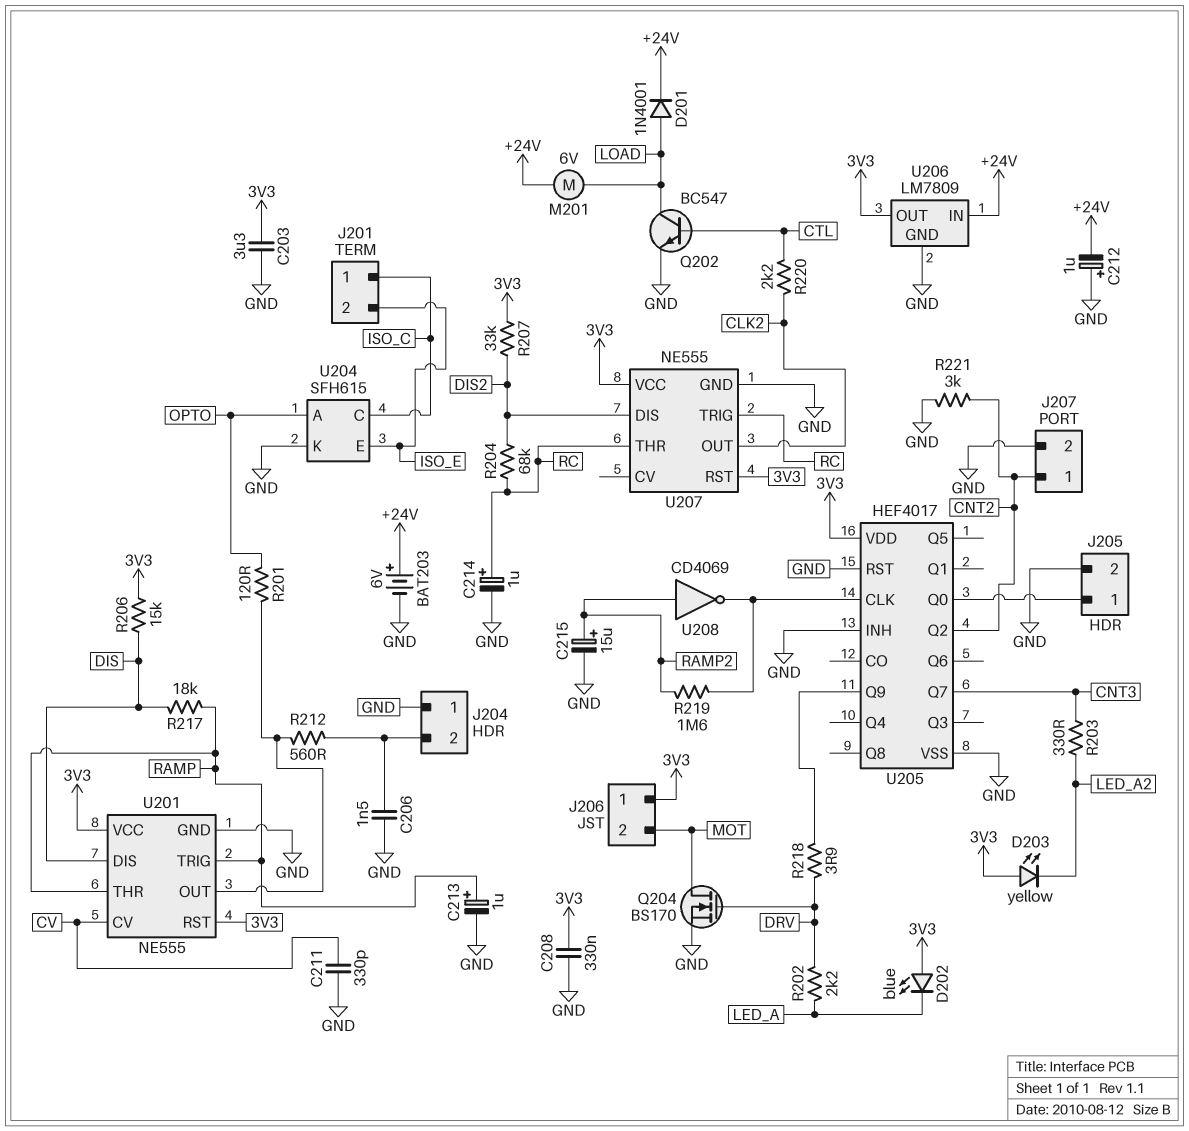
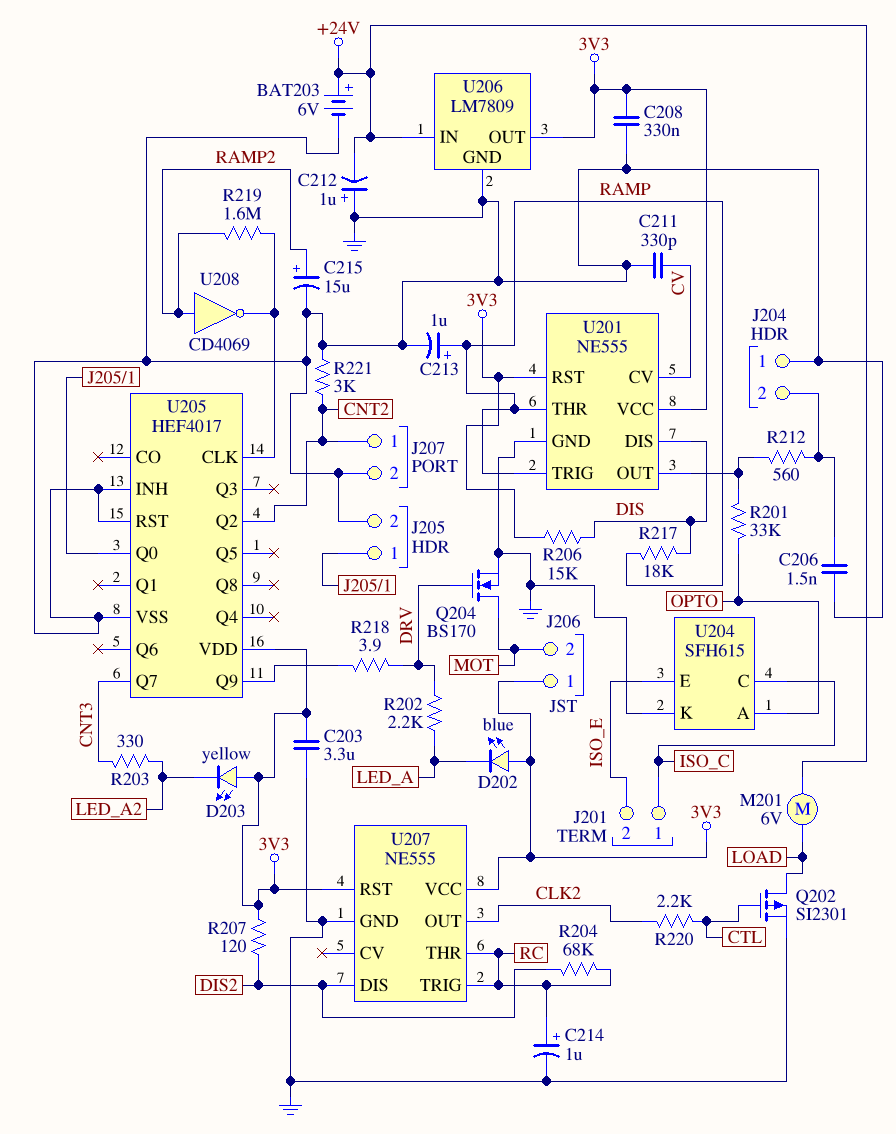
D201: diode 1N4001 (A LOAD, K +24V) -> none
Q202: NPN BC547 (B CTL, C LOAD, E GND) -> PMOS SI2301 (G CTL, D LOAD, S GND)
R201: 120 (OPTO, U201/OUT) -> 33k (OPTO, U201/OUT)
R207: 33k (3V3, DIS2) -> 120 (3V3, DIS2)

